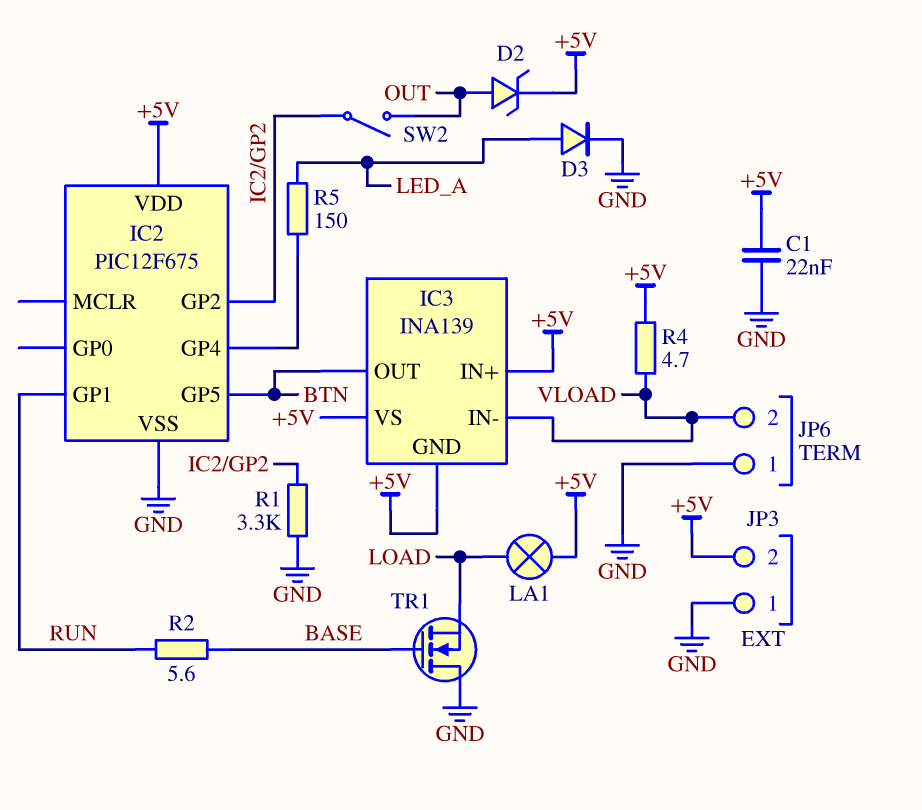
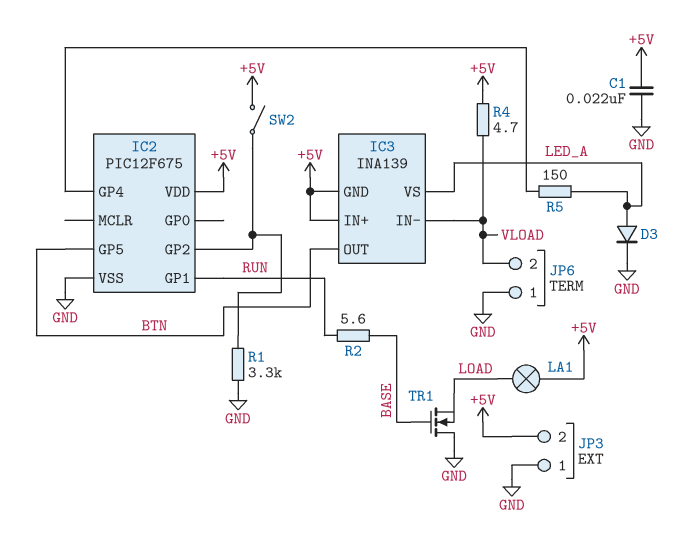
D2: zener (A OUT, K +5V) -> none
IC3 pin VS: +5V -> LED_A
SW2: switch (IC2/GP2, OUT) -> switch (+5V, IC2/GP2)

